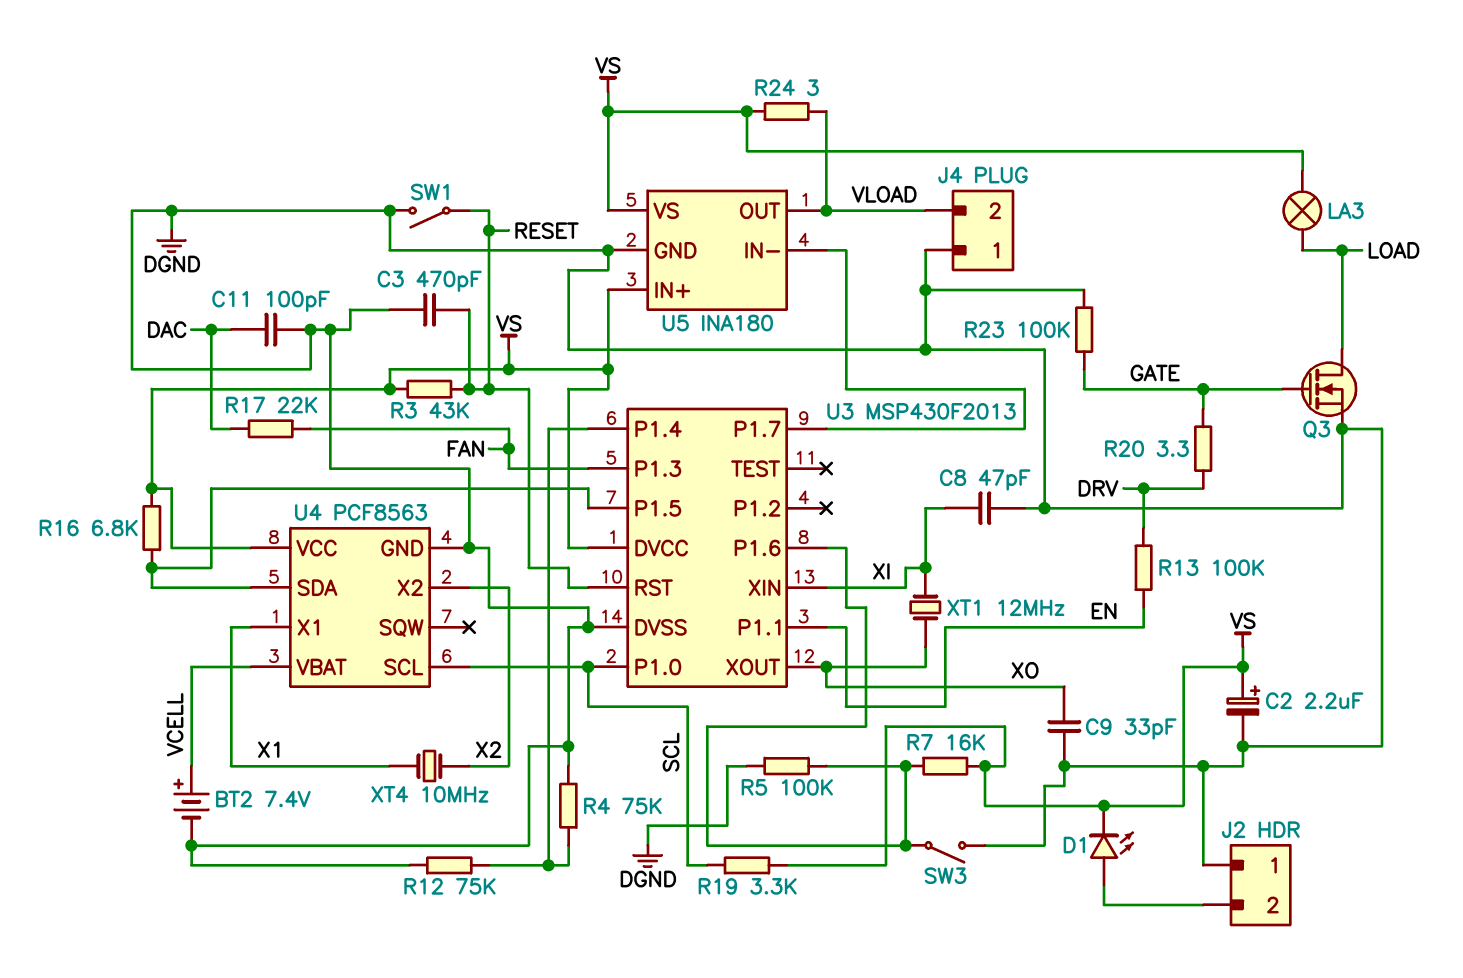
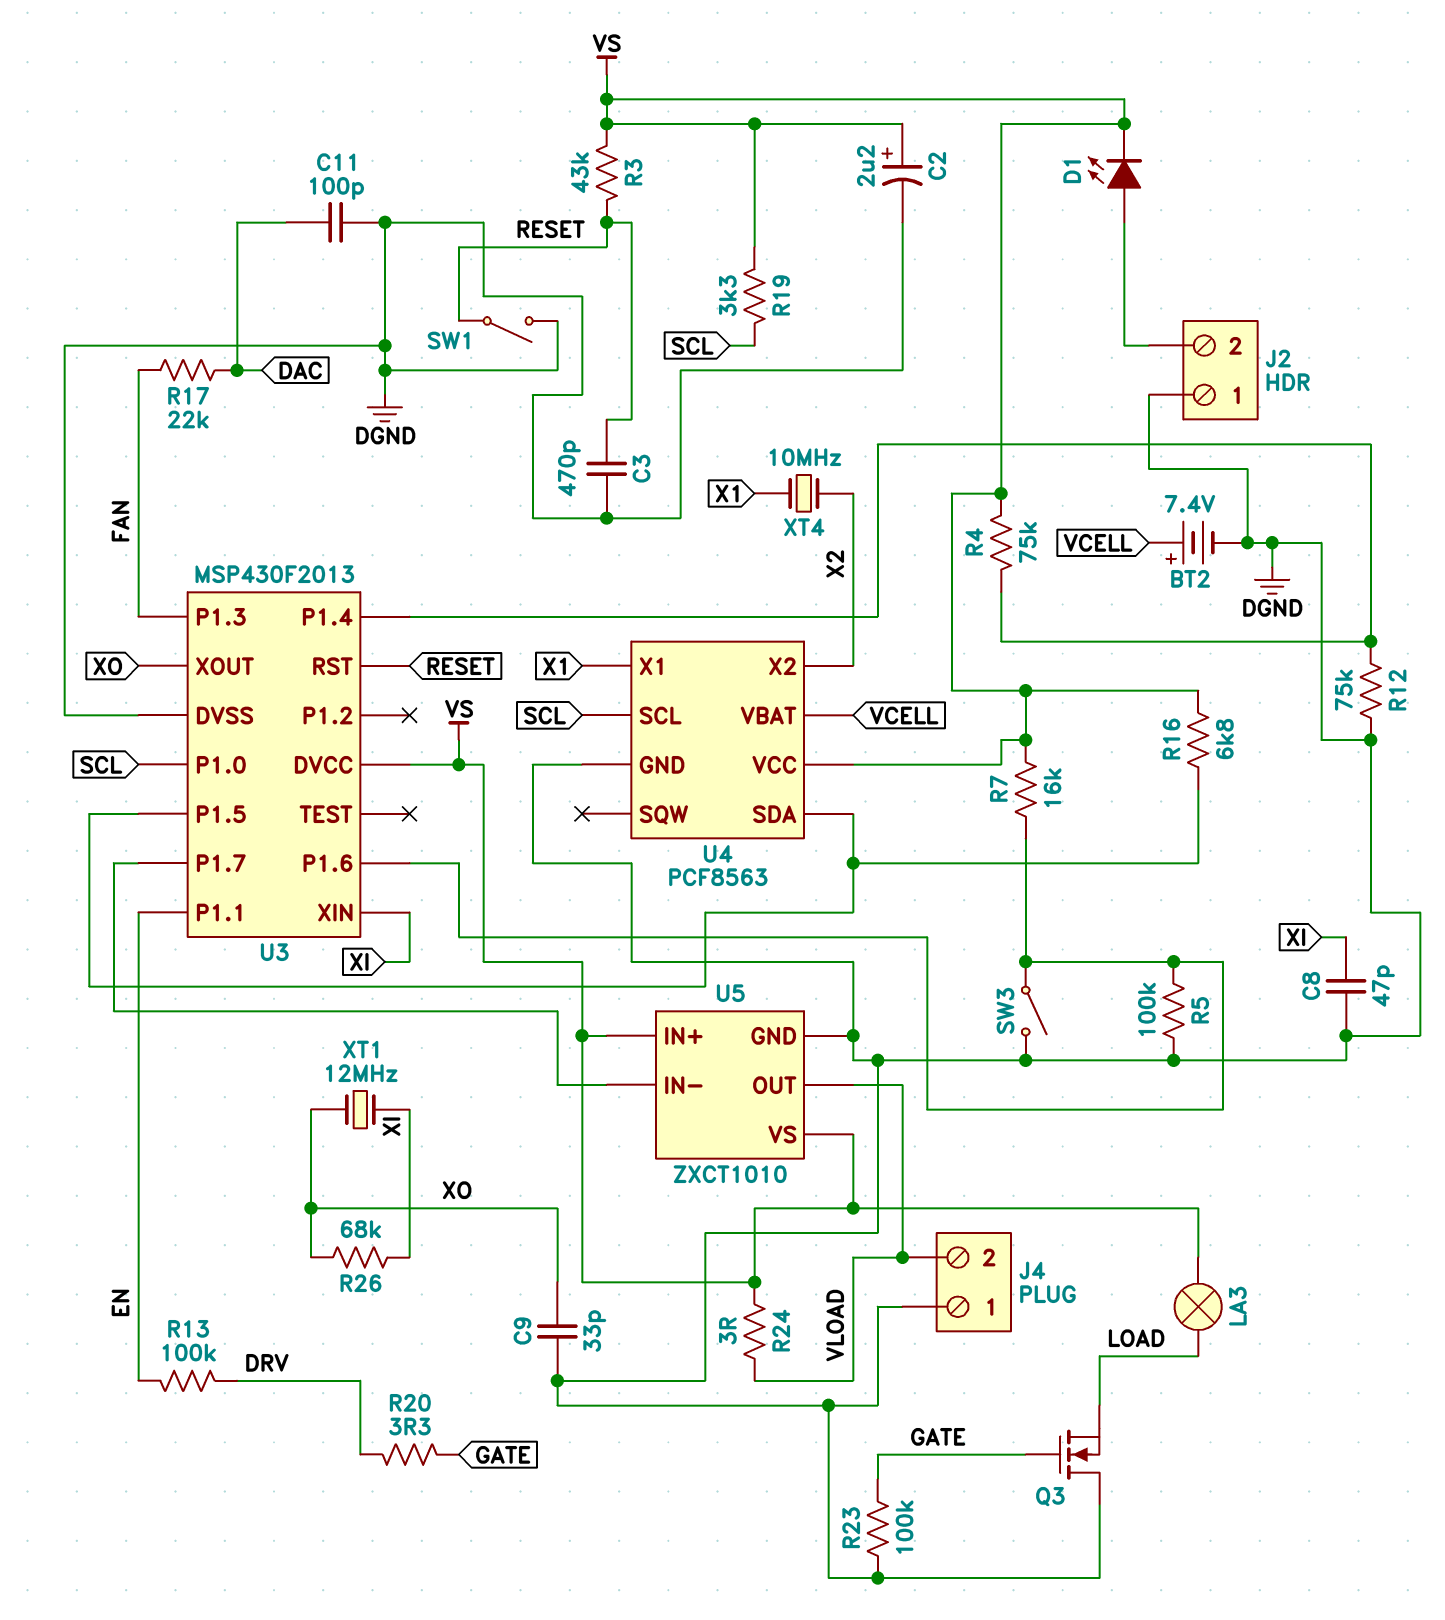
Q3: NMOS (G GATE, D LOAD, S DGND) -> NMOS (G GATE, D DGND, S LOAD)
R4: 75k (DGND, U3/P1.4) -> 75k (U3/P1.4, VS)
R26: none -> 68k (XI, XO)
U5: INA180 -> ZXCT1010

